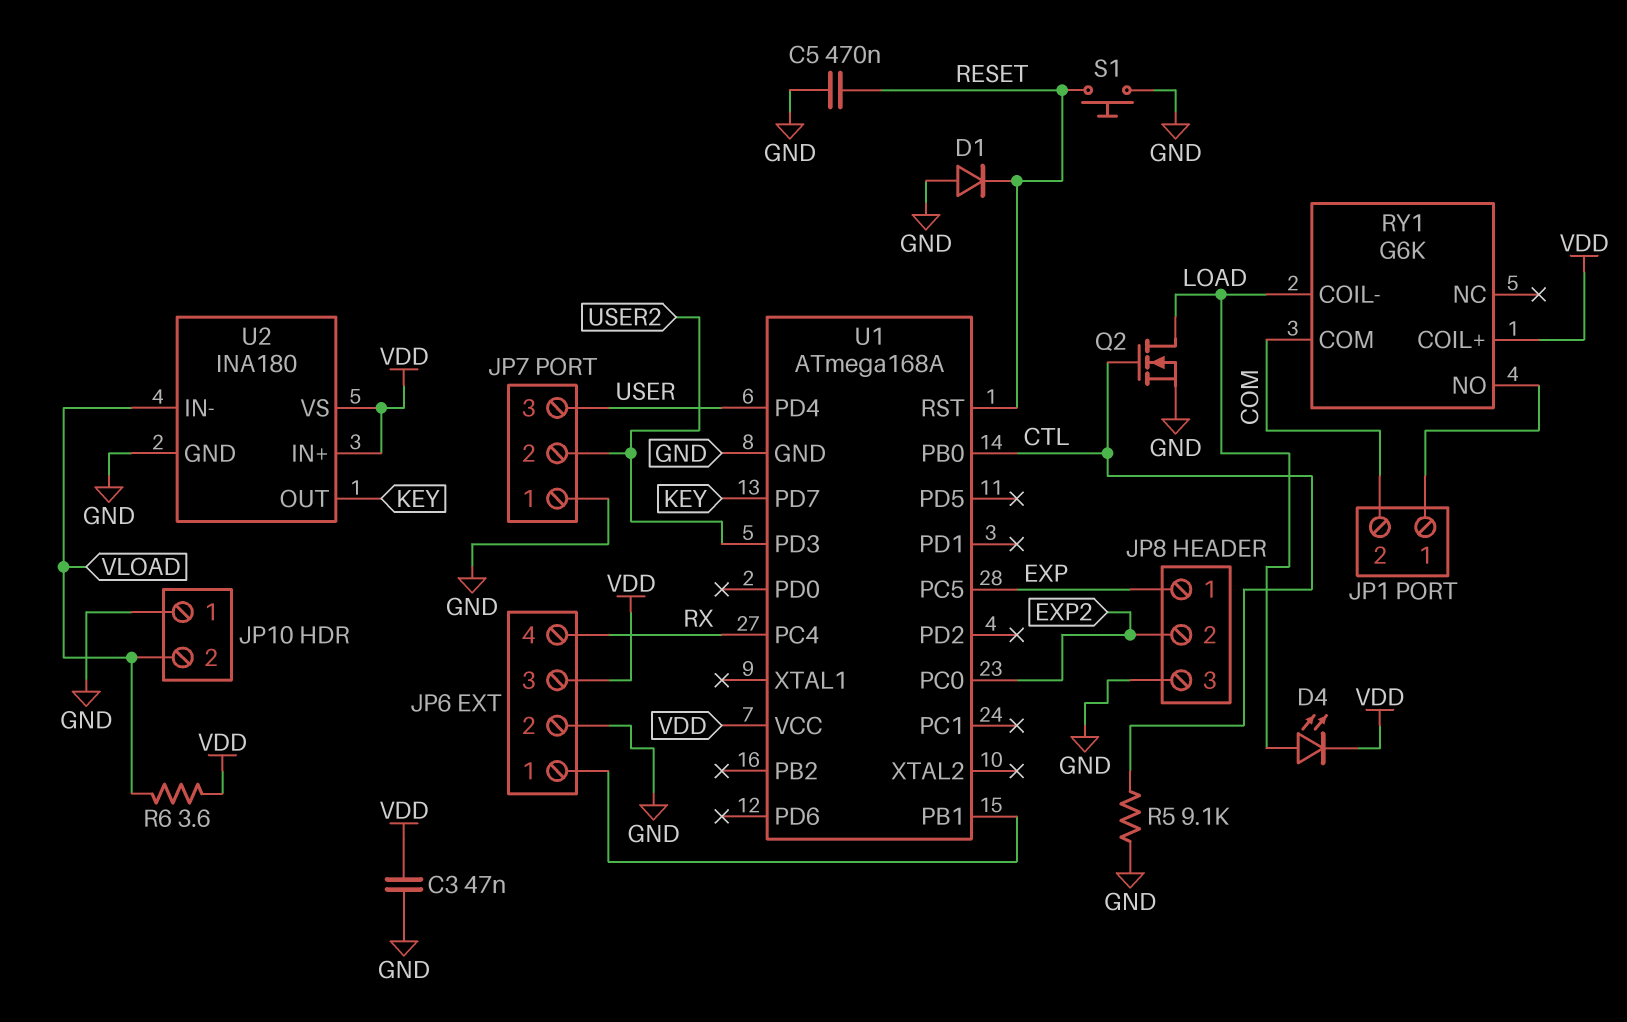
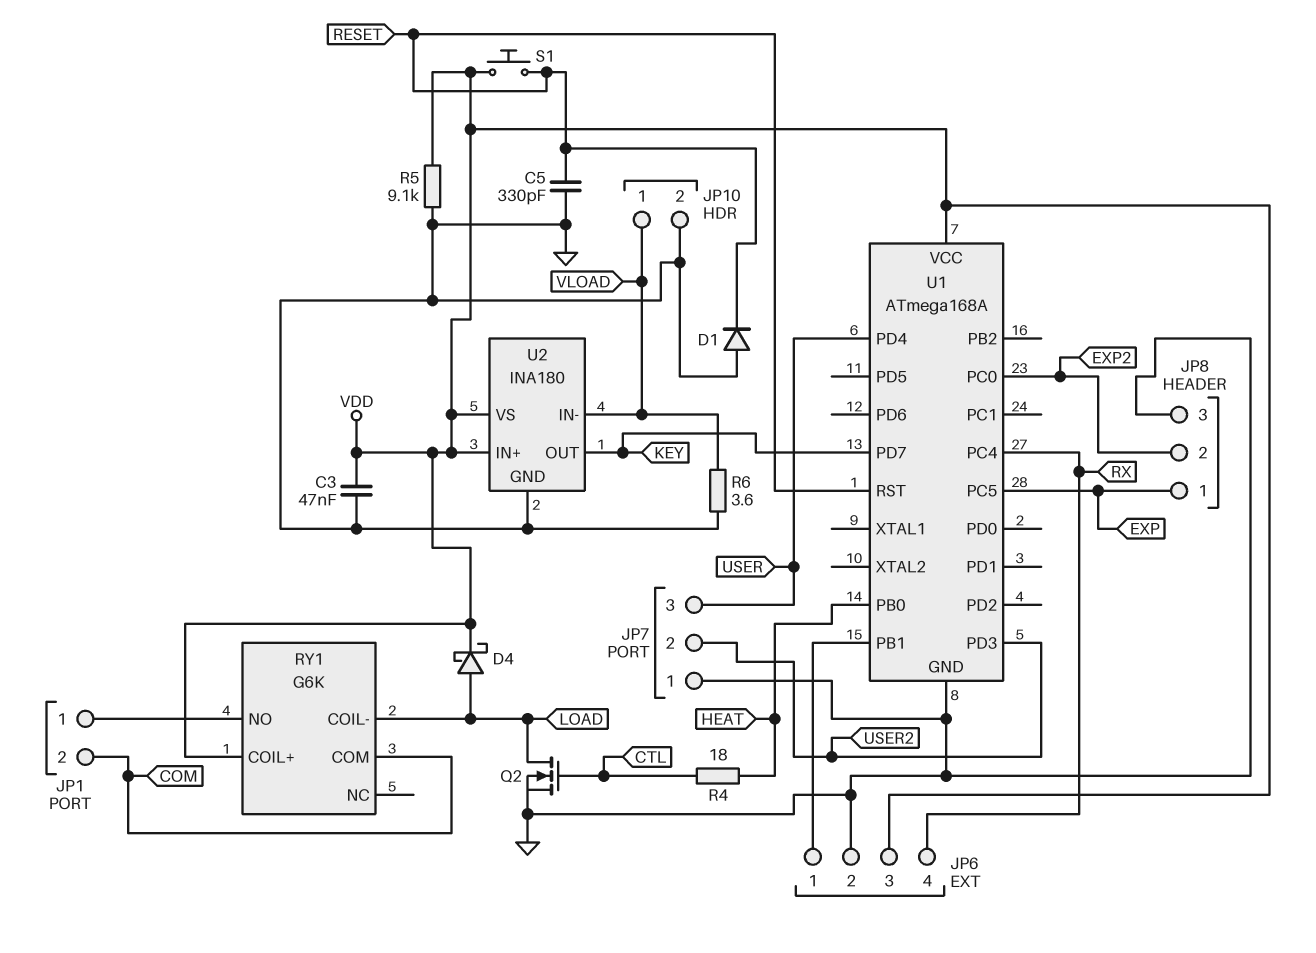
C5: 470nF (GND, RESET) -> 330pF (GND, RESET)
D4: LED (A LOAD, K VDD) -> schottky (A LOAD, K VDD)
JP10 pin 1: GND -> VLOAD
JP10 pin 2: VLOAD -> GND
R4: none -> 18 (CTL, HEAT)
R5: 9.1k (CTL, GND) -> 9.1k (GND, VDD)
R6: 3.6 (VDD, VLOAD) -> 3.6 (GND, VLOAD)
S1: button (GND, RESET) -> button (RESET, VDD)
U1 pin PB0: CTL -> HEAT

